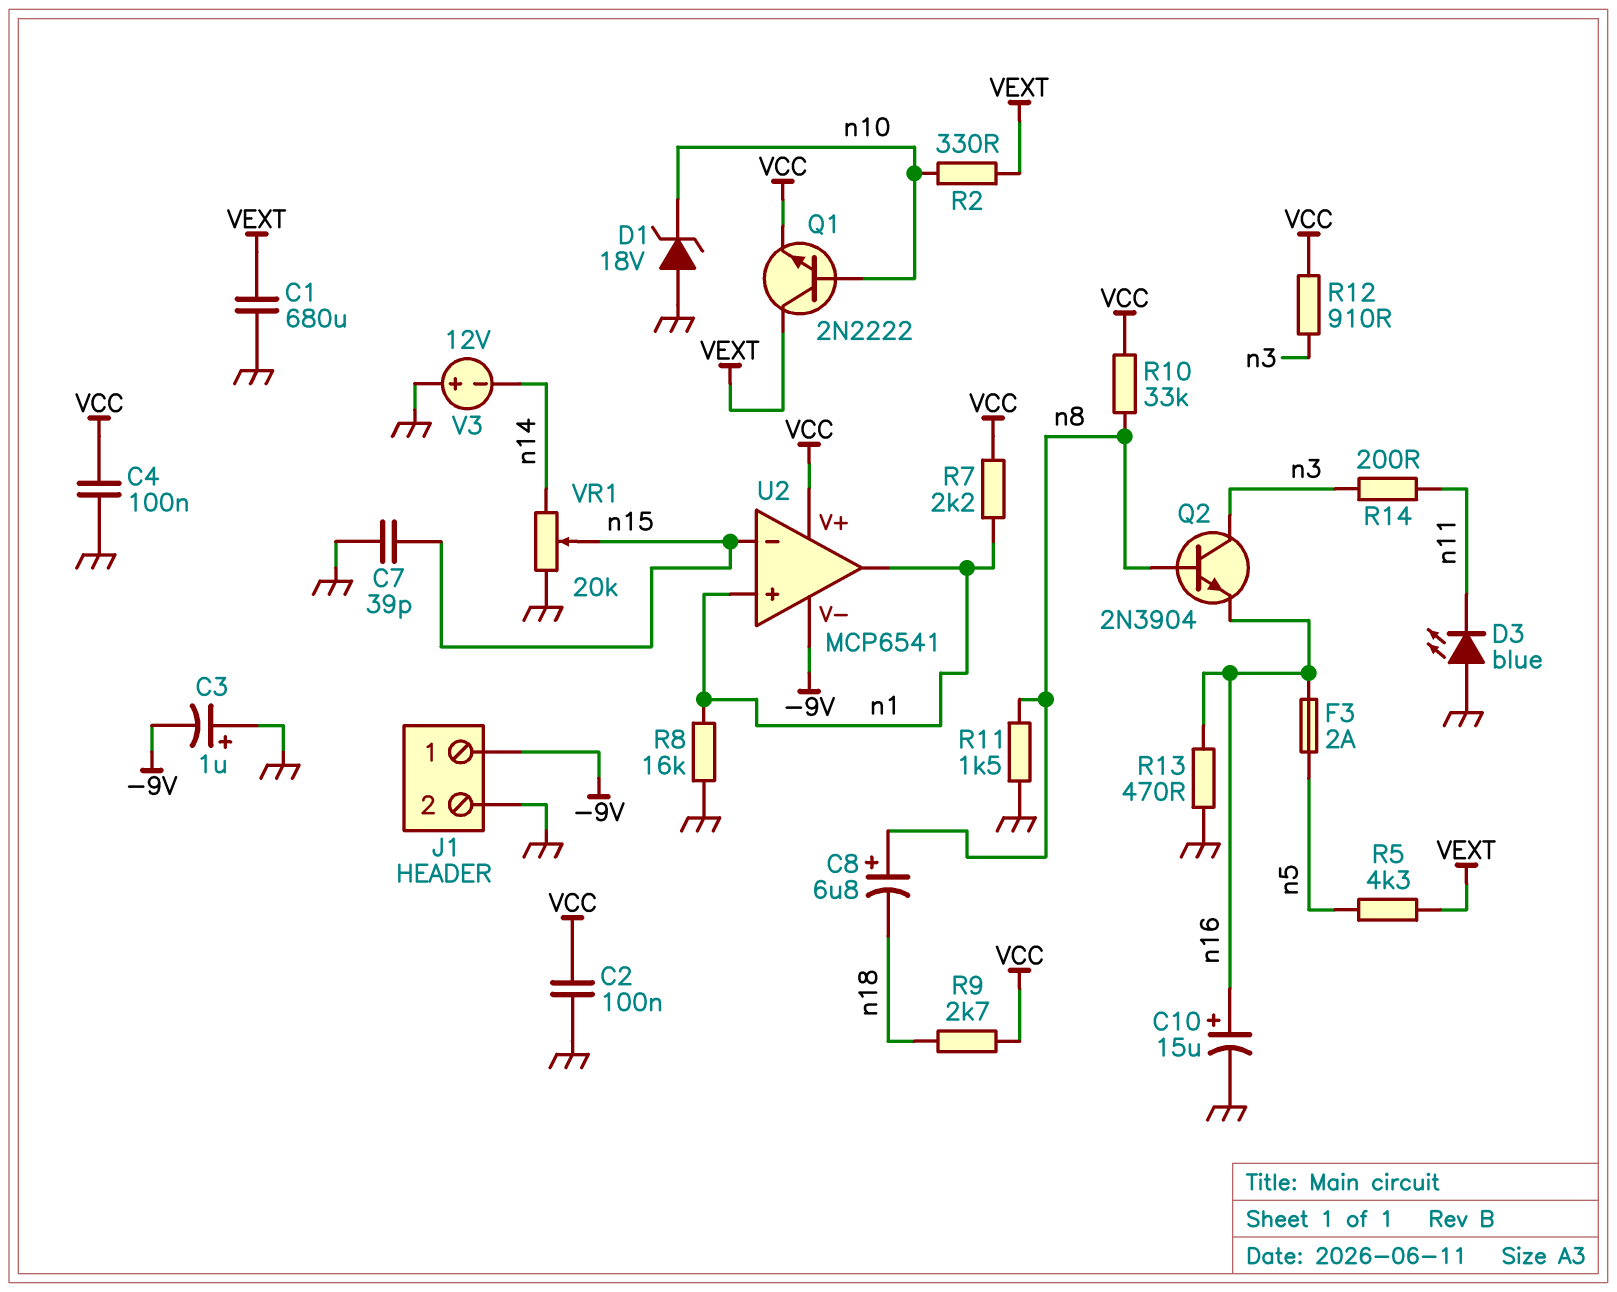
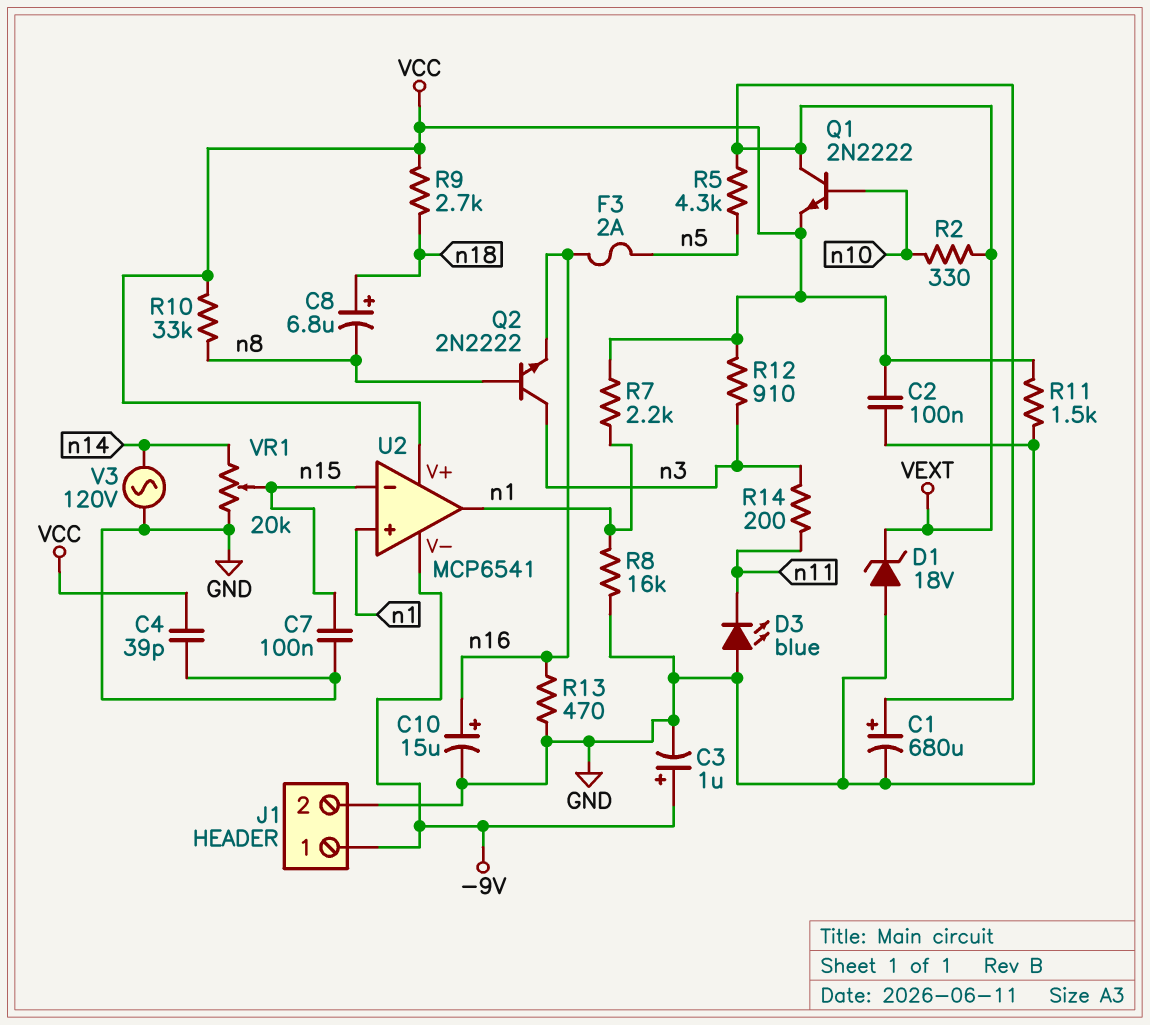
C1: 680uF (GND, VEXT) -> 680uF (plus VEXT, minus GND)
C3: 1uF (plus GND, minus -9V) -> 1uF (plus -9V, minus GND)
C4: 100nF (GND, VCC) -> 39pF (GND, VCC)
C7: 39pF (GND, n15) -> 100nF (GND, n15)
C8: 6.8uF (plus n8, minus n18) -> 6.8uF (plus n18, minus n8)
D1: zener 18V (A GND, K n10) -> zener 18V (A GND, K VEXT)
Q2: NPN 2N3904 (B n8, C n3, E n16) -> NPN 2N2222 (B n8, C n3, E n16)
R11: 1.5k (GND, n8) -> 1.5k (GND, VCC)
V3: 12V (plus GND, minus n14) -> AC 120V (GND, n14)

